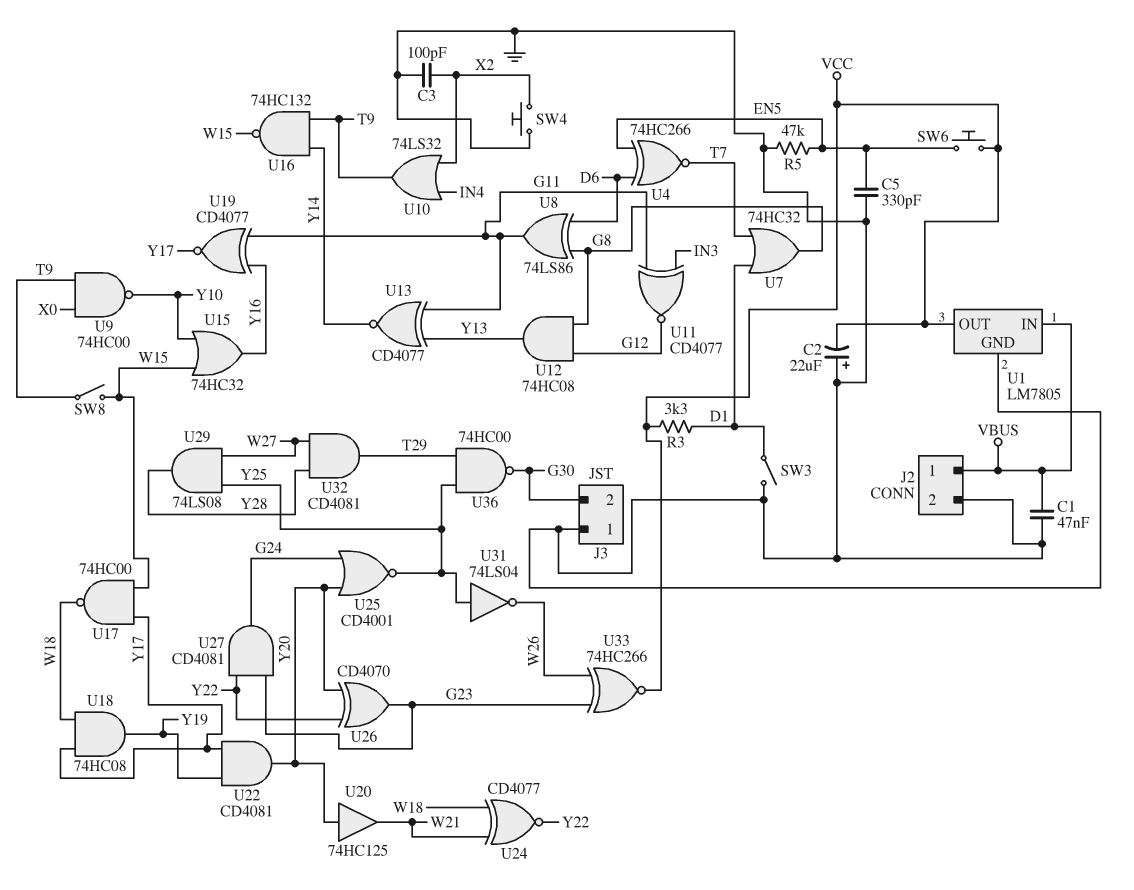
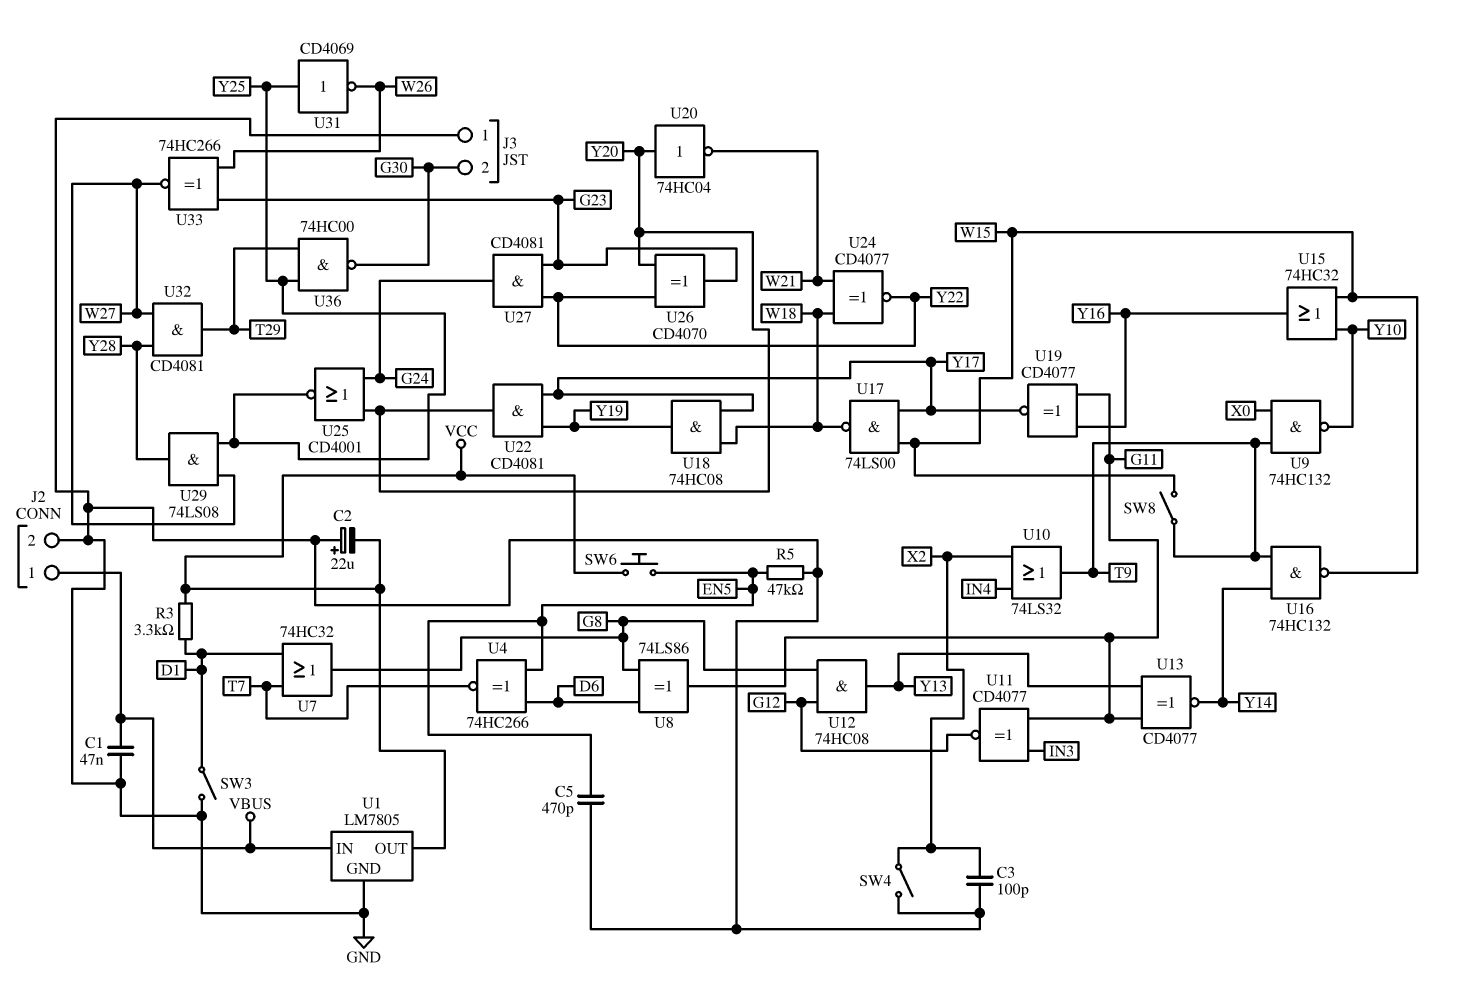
C5: 330pF (EN5, GND) -> 470pF (EN5, GND)
SW4: button (GND, X2) -> switch (GND, X2)
U9: NAND 74HC00 (in T9, in X0, out Y10) -> NAND 74HC132 (in T9, in X0, out Y10)
U17: NAND 74HC00 (in W15, in Y17, out W18) -> NAND 74LS00 (in W15, in Y17, out W18)
U20: buffer 74HC125 (in Y20, out W21) -> NOT 74HC04 (in Y20, out W21)
U31: NOT 74LS04 (in Y25, out W26) -> NOT CD4069 (in Y25, out W26)
U33: XNOR 74HC266 (in G23, in W26, out VCC) -> XNOR 74HC266 (in G23, in W26, out W27)

